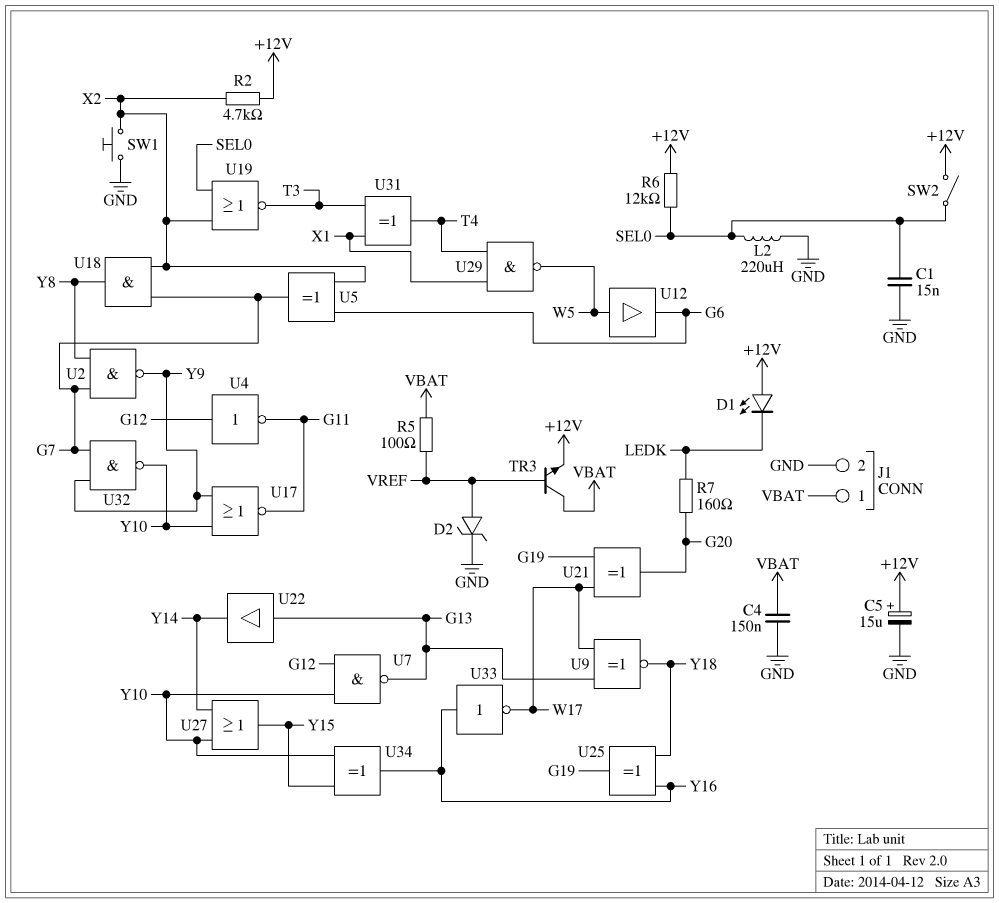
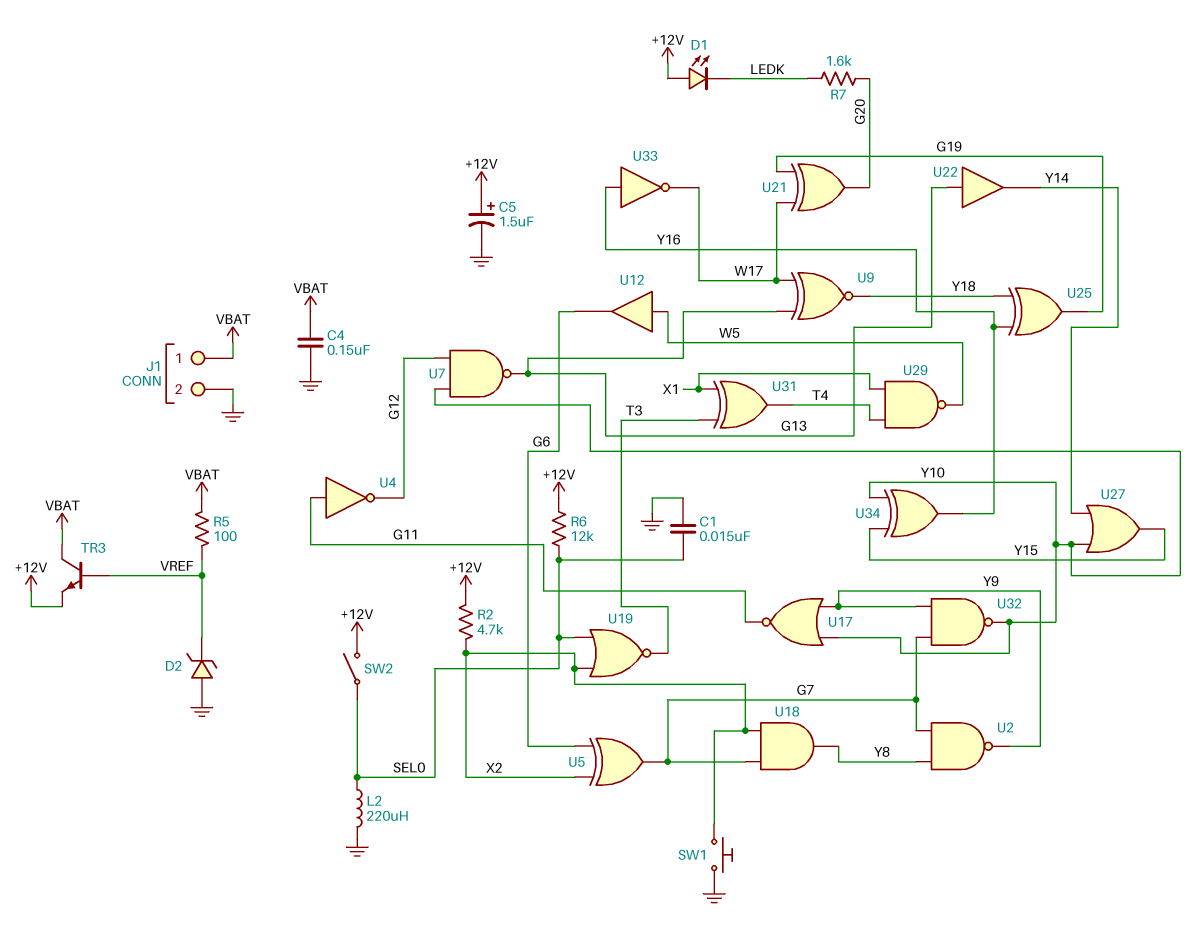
C5: 15uF (plus +12V, minus GND) -> 1.5uF (plus +12V, minus GND)
D2: zener (A VREF, K GND) -> zener (A GND, K VREF)
R7: 160 (G20, LEDK) -> 1.6k (G20, LEDK)
U4: NOT (in G12, out G11) -> NOT (in G11, out G12)

